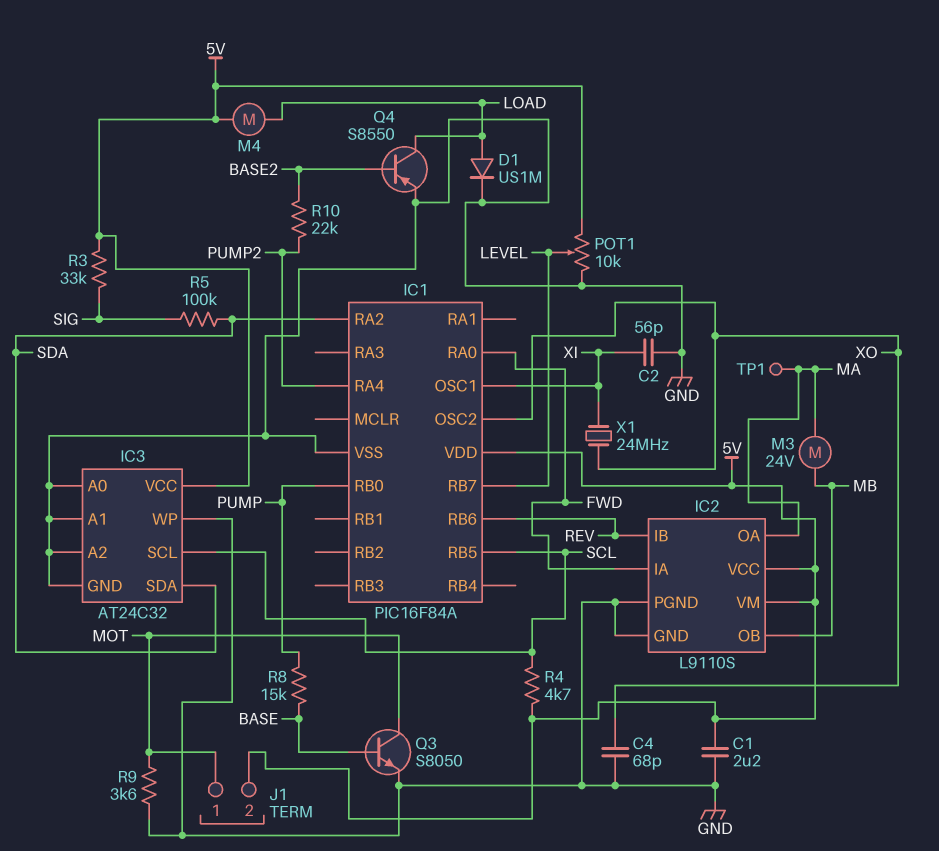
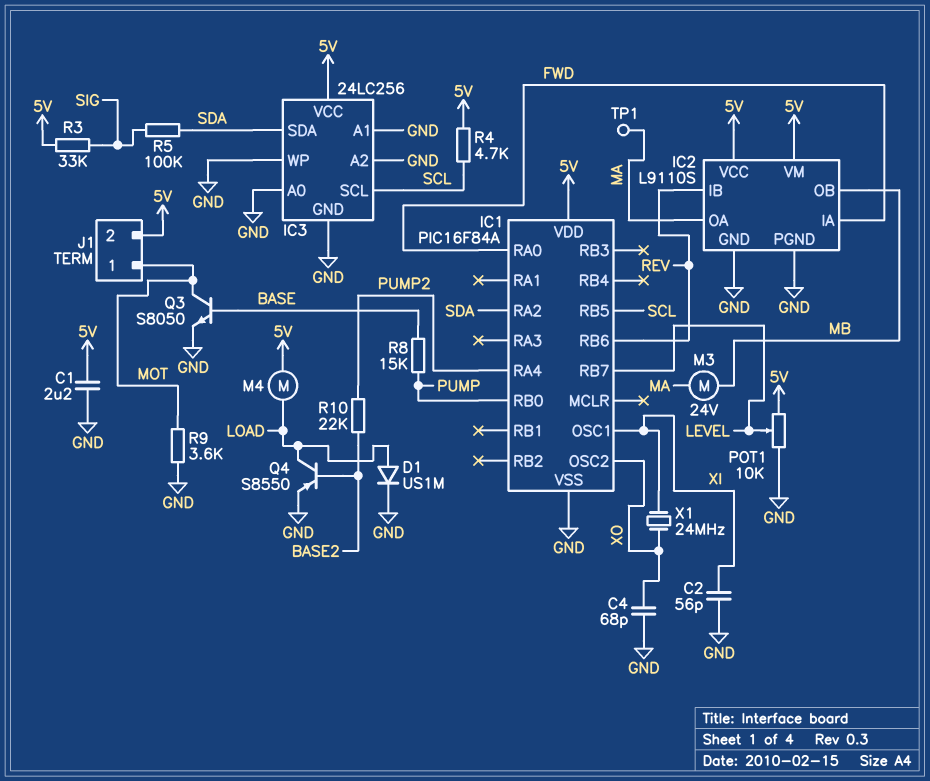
IC3: AT24C32 -> 24LC256

